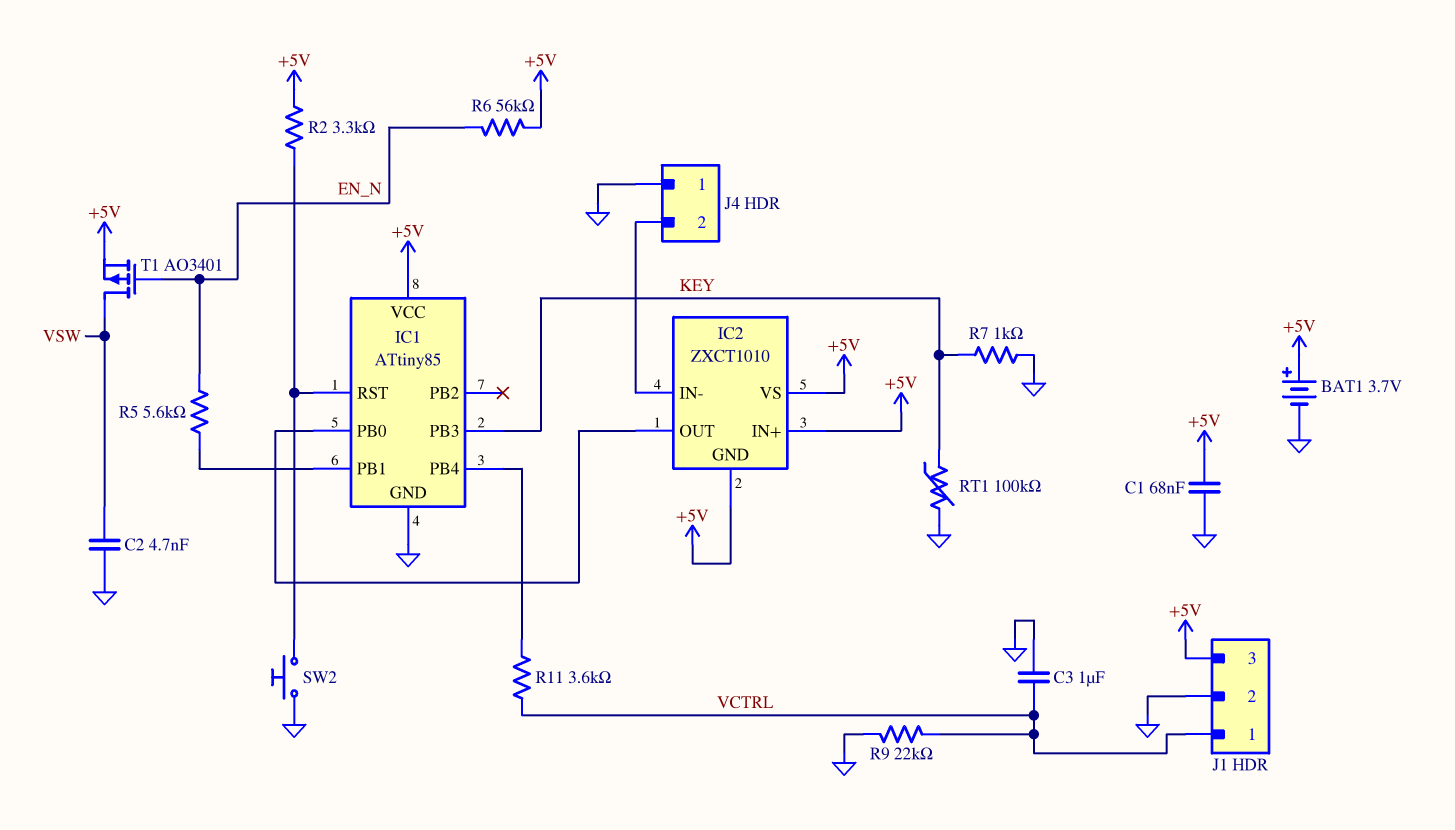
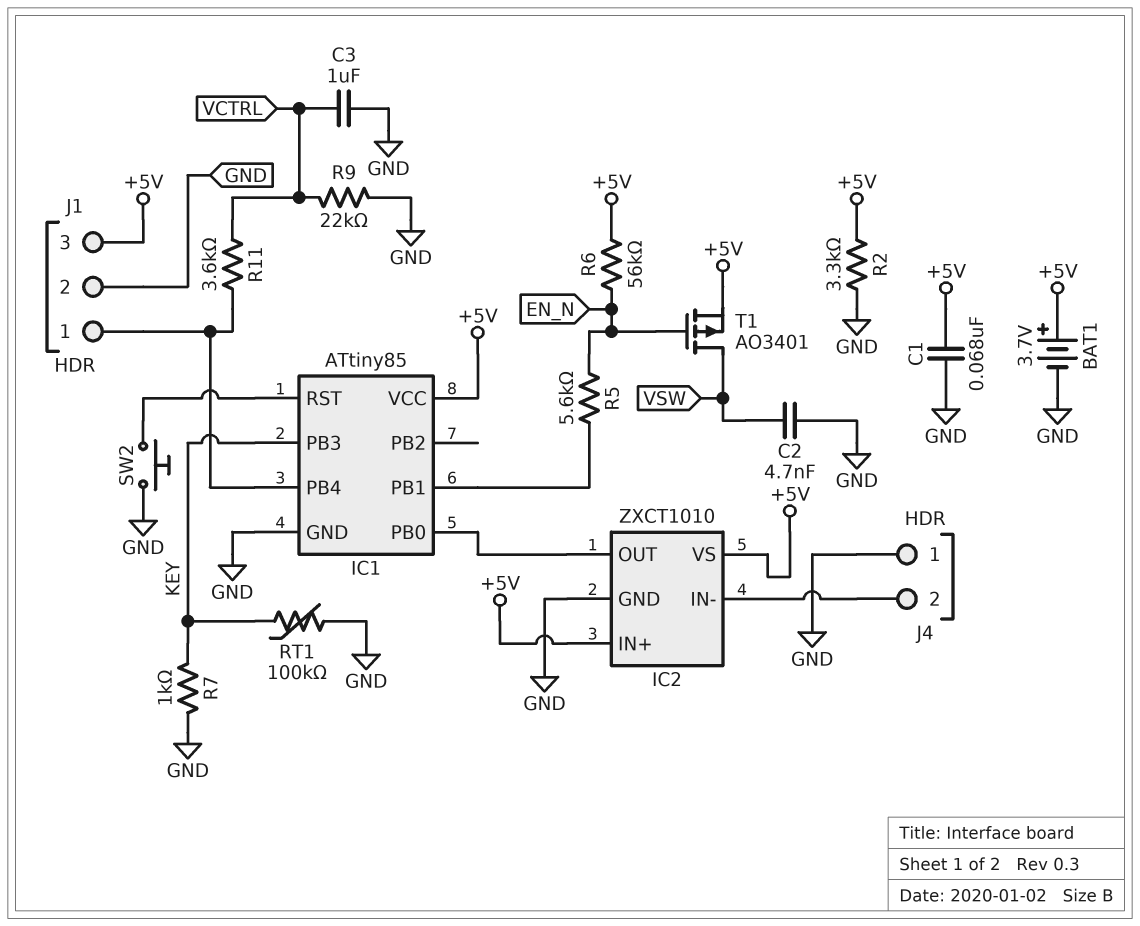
IC2 pin GND: +5V -> GND
J1 pin 1: VCTRL -> IC1/PB4
R2: 3.3k (+5V, IC1/RST) -> 3.3k (+5V, GND)

